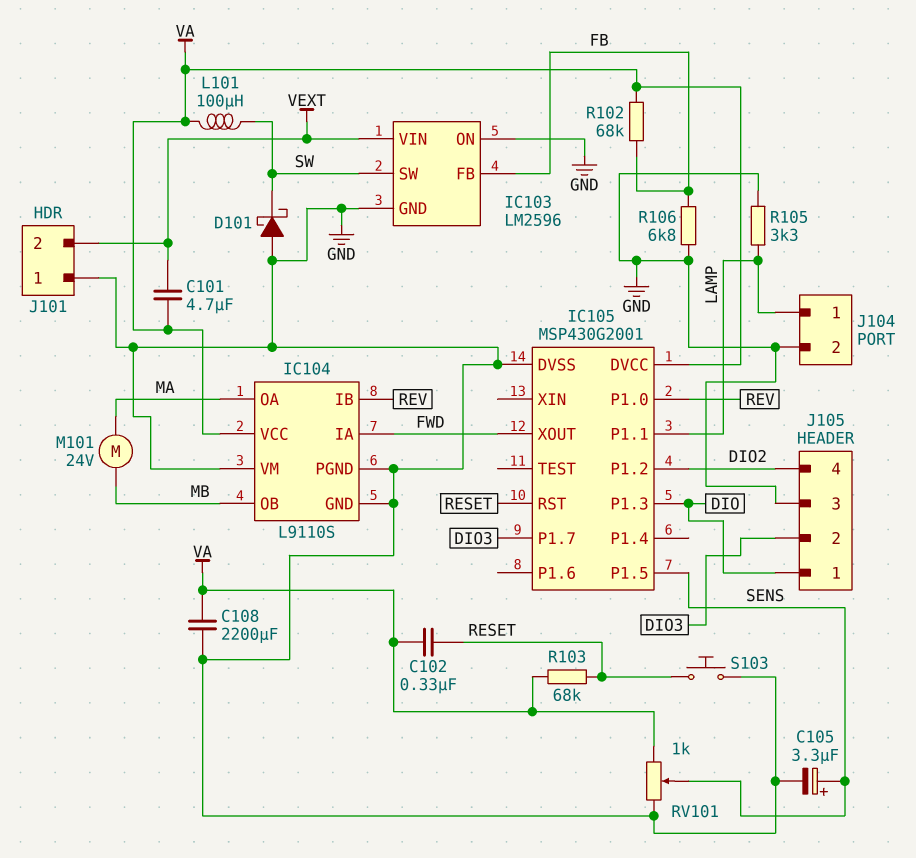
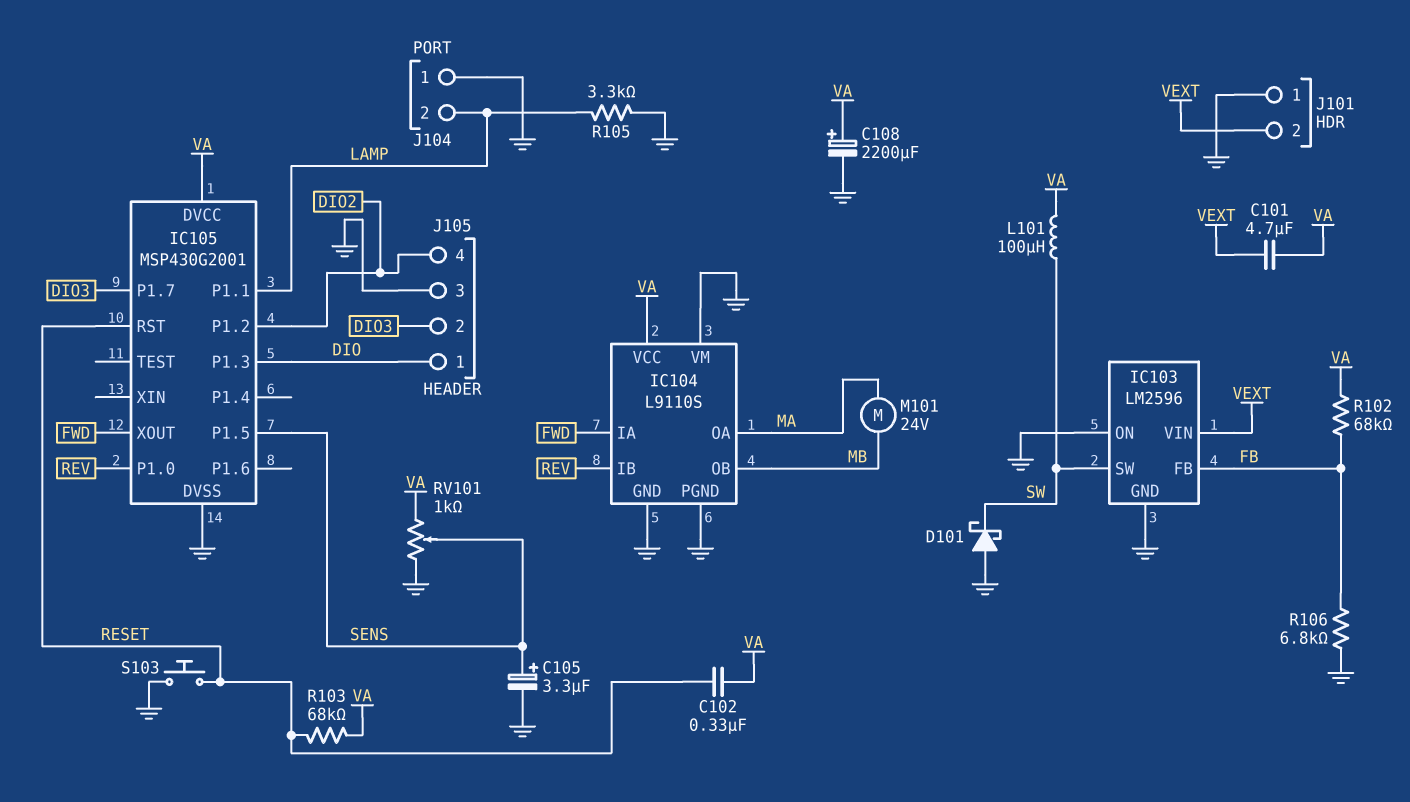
C108: 2200uF (GND, VA) -> 2200uF (plus VA, minus GND)
J104 pin 1: LAMP -> GND
J104 pin 2: GND -> LAMP

